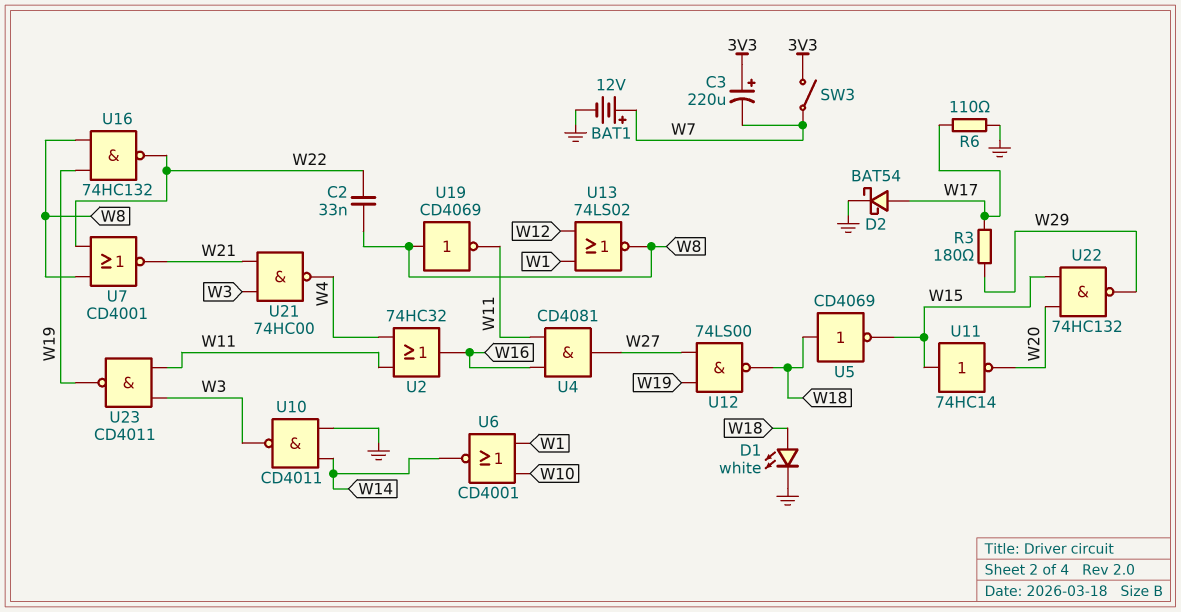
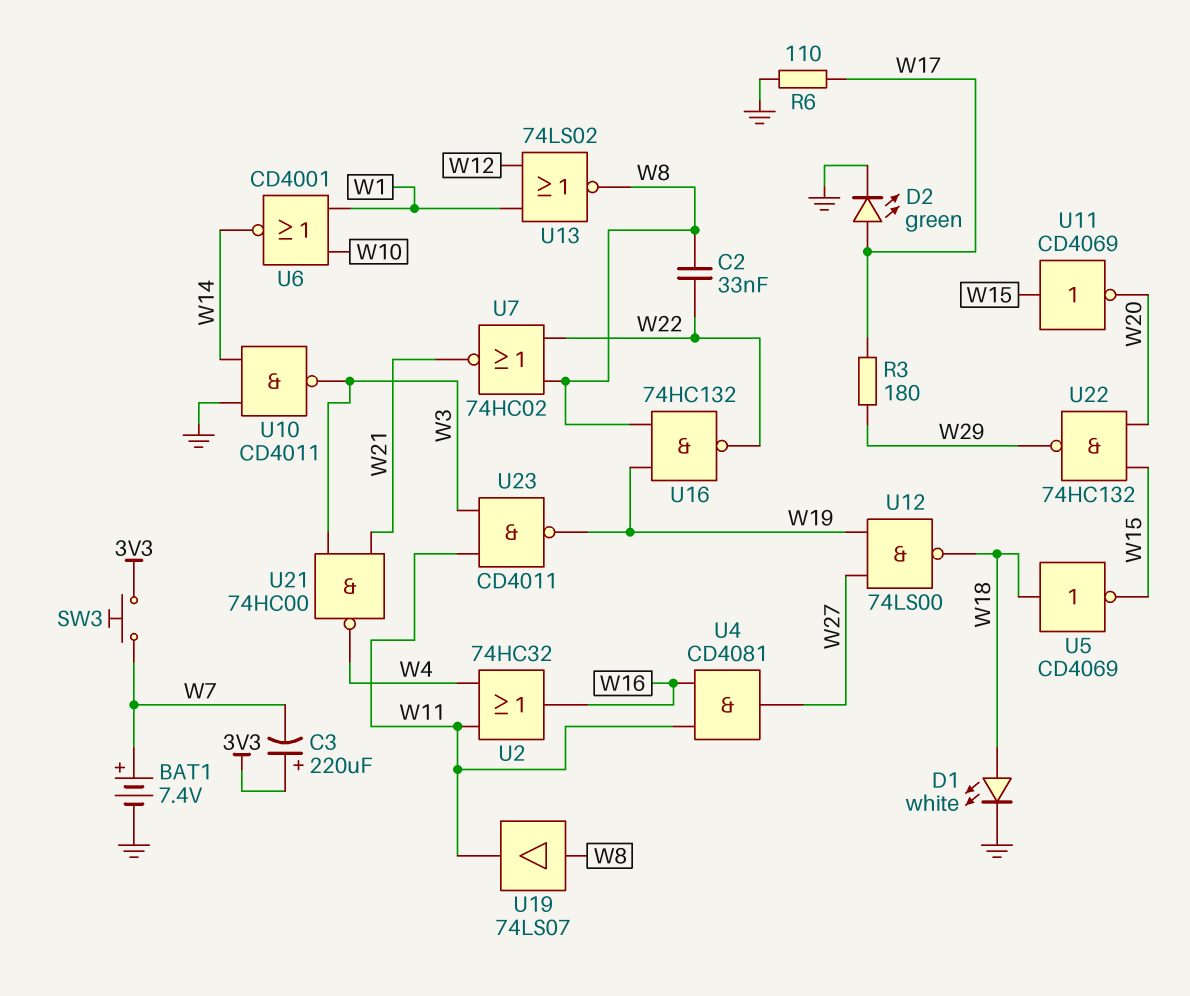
BAT1: 12V (plus W7, minus GND) -> 7.4V (plus W7, minus GND)
D2: schottky BAT54 (A W17, K GND) -> LED green (A W17, K GND)
SW3: switch (3V3, W7) -> button (3V3, W7)
U7: NOR CD4001 (in W8, in W22, out W21) -> NOR 74HC02 (in W8, in W22, out W21)
U11: NOT 74HC14 (in W15, out W20) -> NOT CD4069 (in W15, out W20)
U19: NOT CD4069 (in W8, out W11) -> buffer 74LS07 (in W8, out W11)

